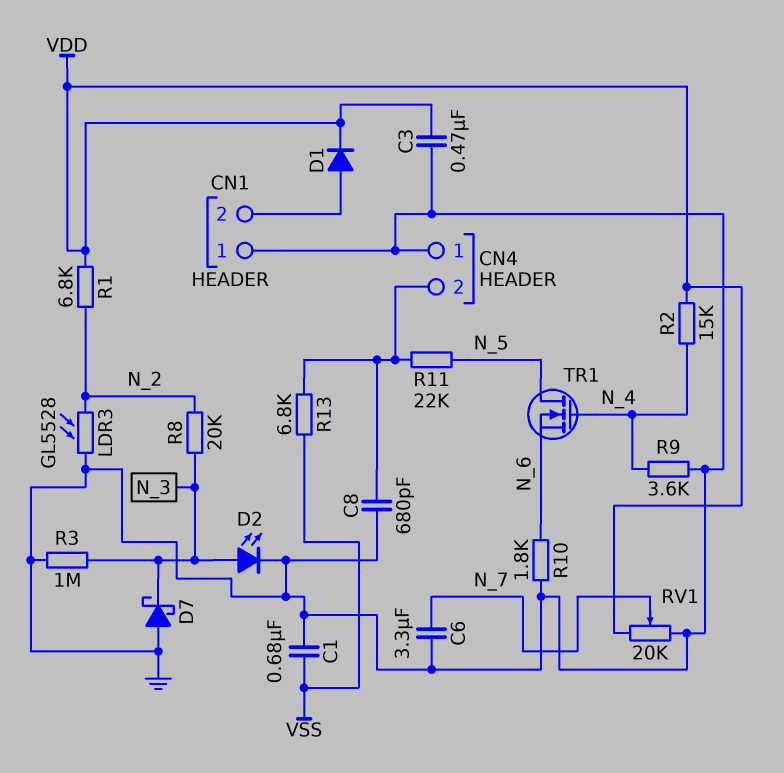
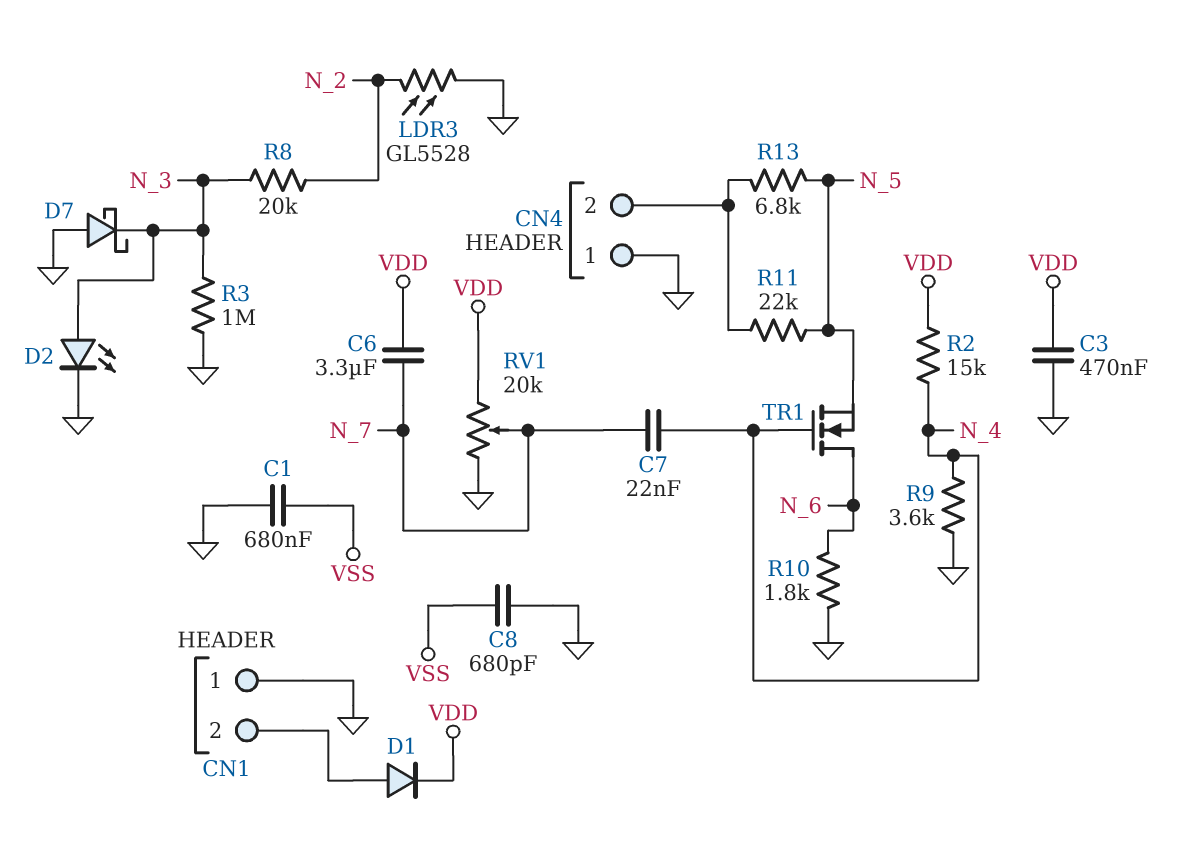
C6: 3.3uF (GND, N_7) -> 3.3uF (N_7, VDD)
C7: none -> 22nF (N_4, N_7)
C8: 680pF (CN4/2, GND) -> 680pF (GND, VSS)
R1: 6.8k (N_2, VDD) -> none
R13: 6.8k (CN4/2, VSS) -> 6.8k (CN4/2, N_5)
TR1: NMOS (G N_4, D N_5, S N_6) -> NMOS (G N_4, D N_6, S N_5)

